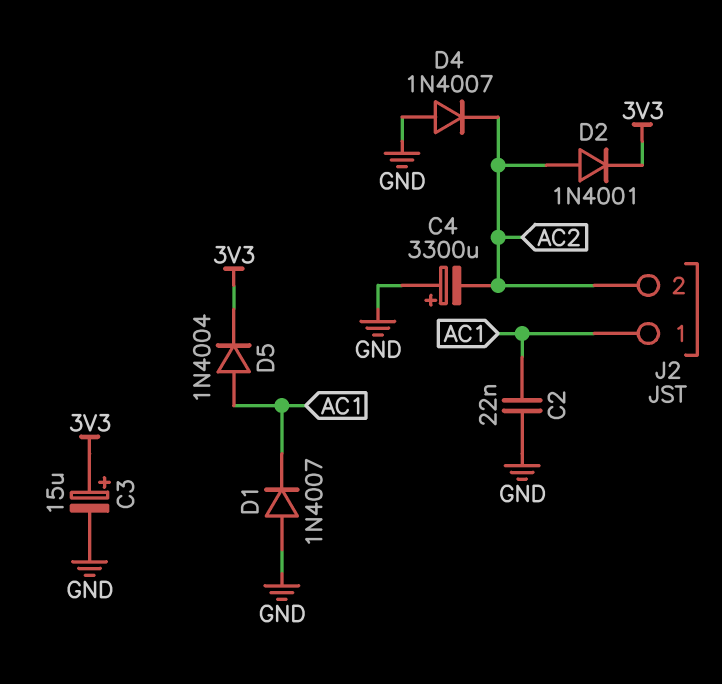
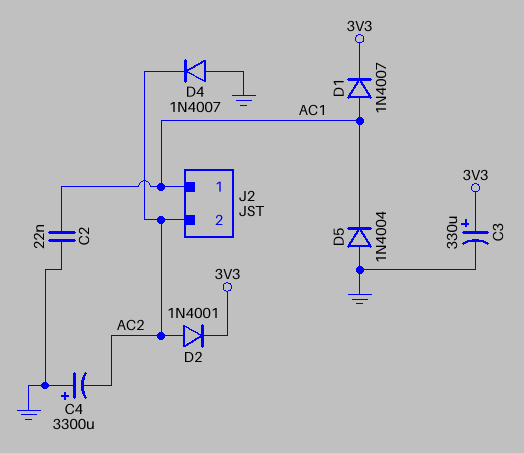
C3: 15uF (plus 3V3, minus GND) -> 330uF (plus 3V3, minus GND)
D1: diode 1N4007 (A GND, K AC1) -> diode 1N4007 (A AC1, K 3V3)
D5: diode 1N4004 (A AC1, K 3V3) -> diode 1N4004 (A GND, K AC1)

